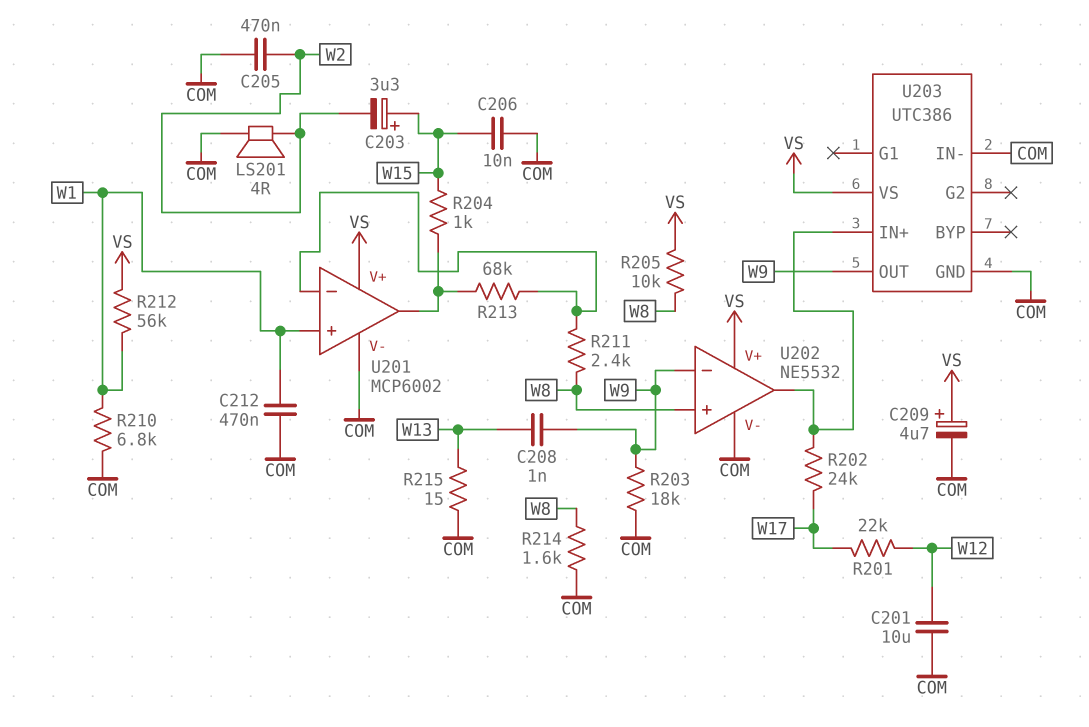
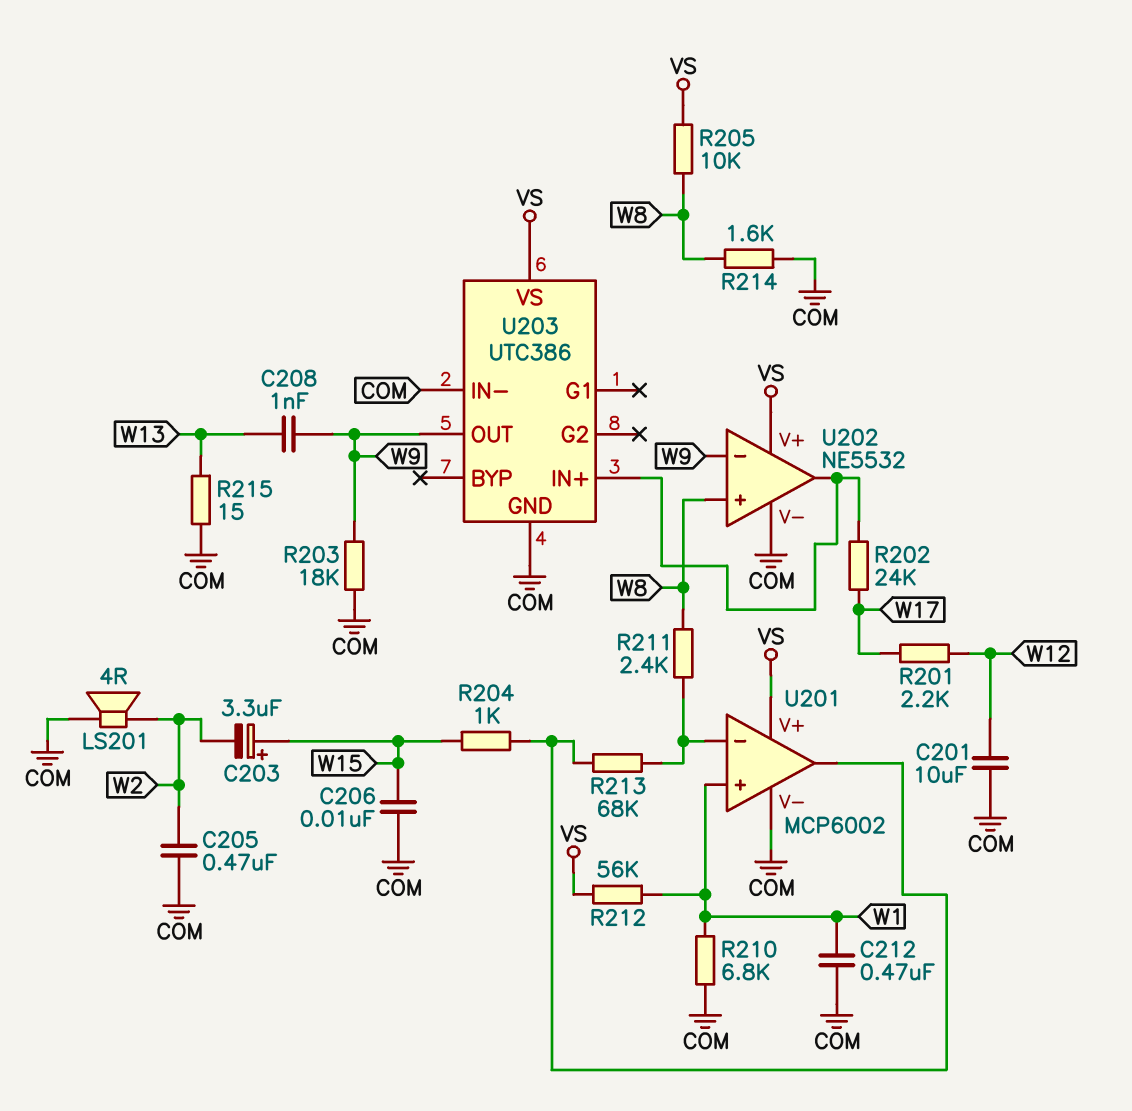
C209: 4.7uF (plus VS, minus COM) -> none
R201: 22k (W12, W17) -> 2.2k (W12, W17)

